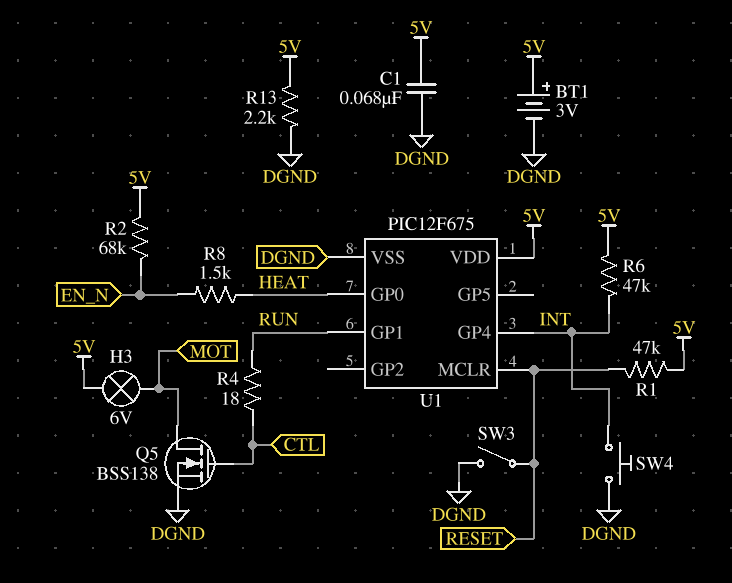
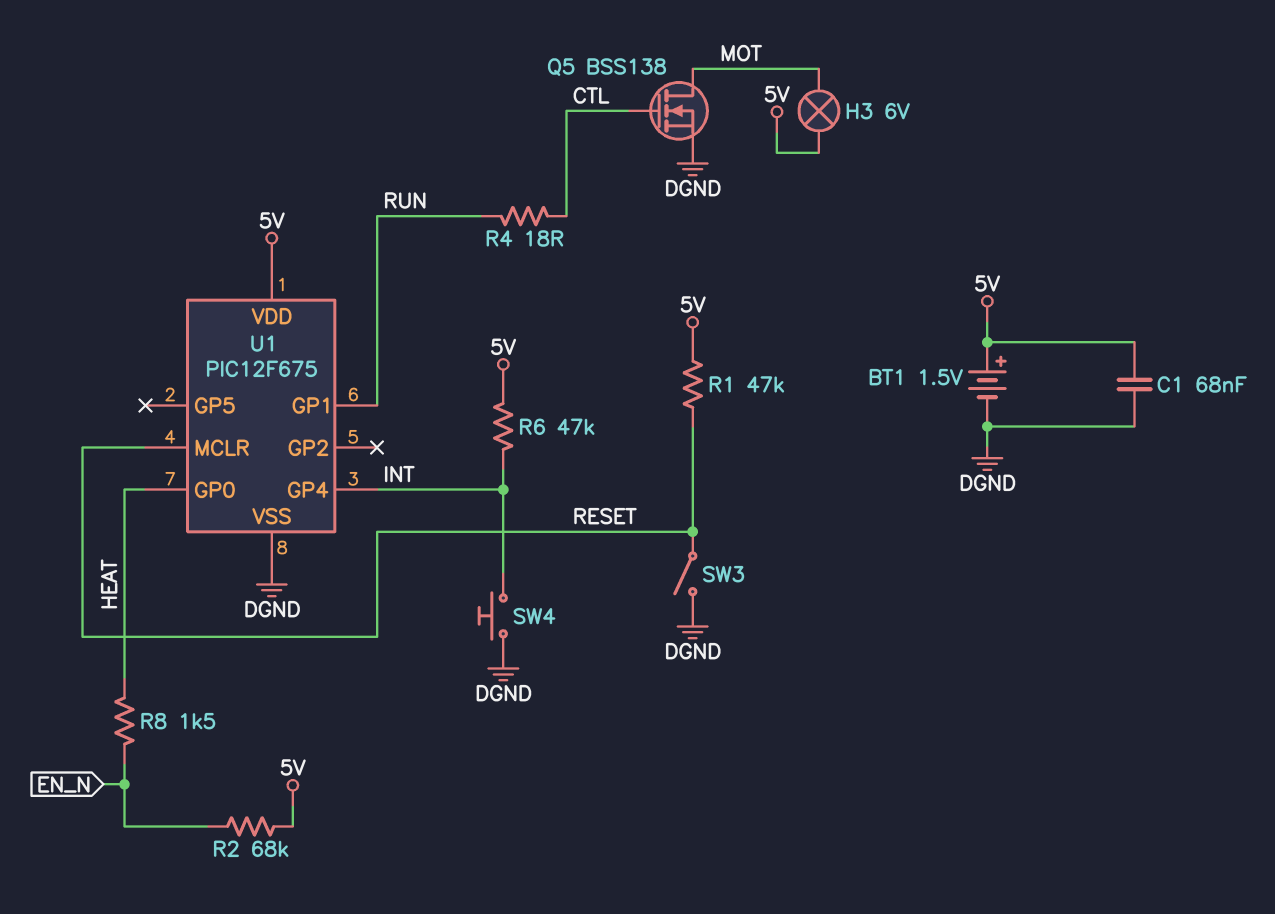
BT1: 3V (plus 5V, minus DGND) -> 1.5V (plus 5V, minus DGND)
R13: 2.2k (5V, DGND) -> none

